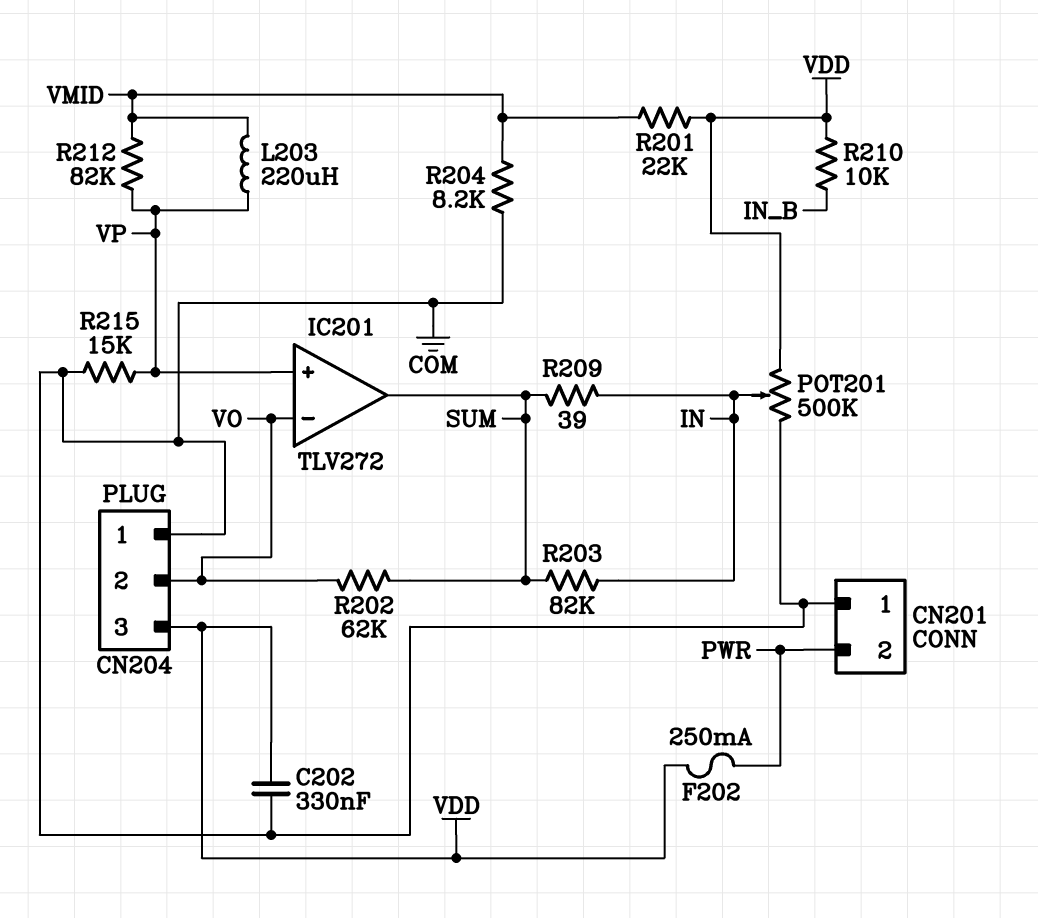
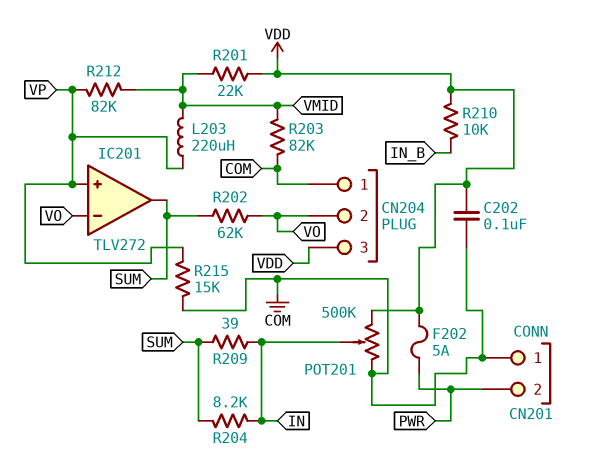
C202: 330nF (COM, VDD) -> 100nF (COM, VDD)
F202: 250mA (PWR, VDD) -> 5A (PWR, VDD)
R203: 82k (IN, SUM) -> 82k (COM, VMID)
R204: 8.2k (COM, VMID) -> 8.2k (IN, SUM)

